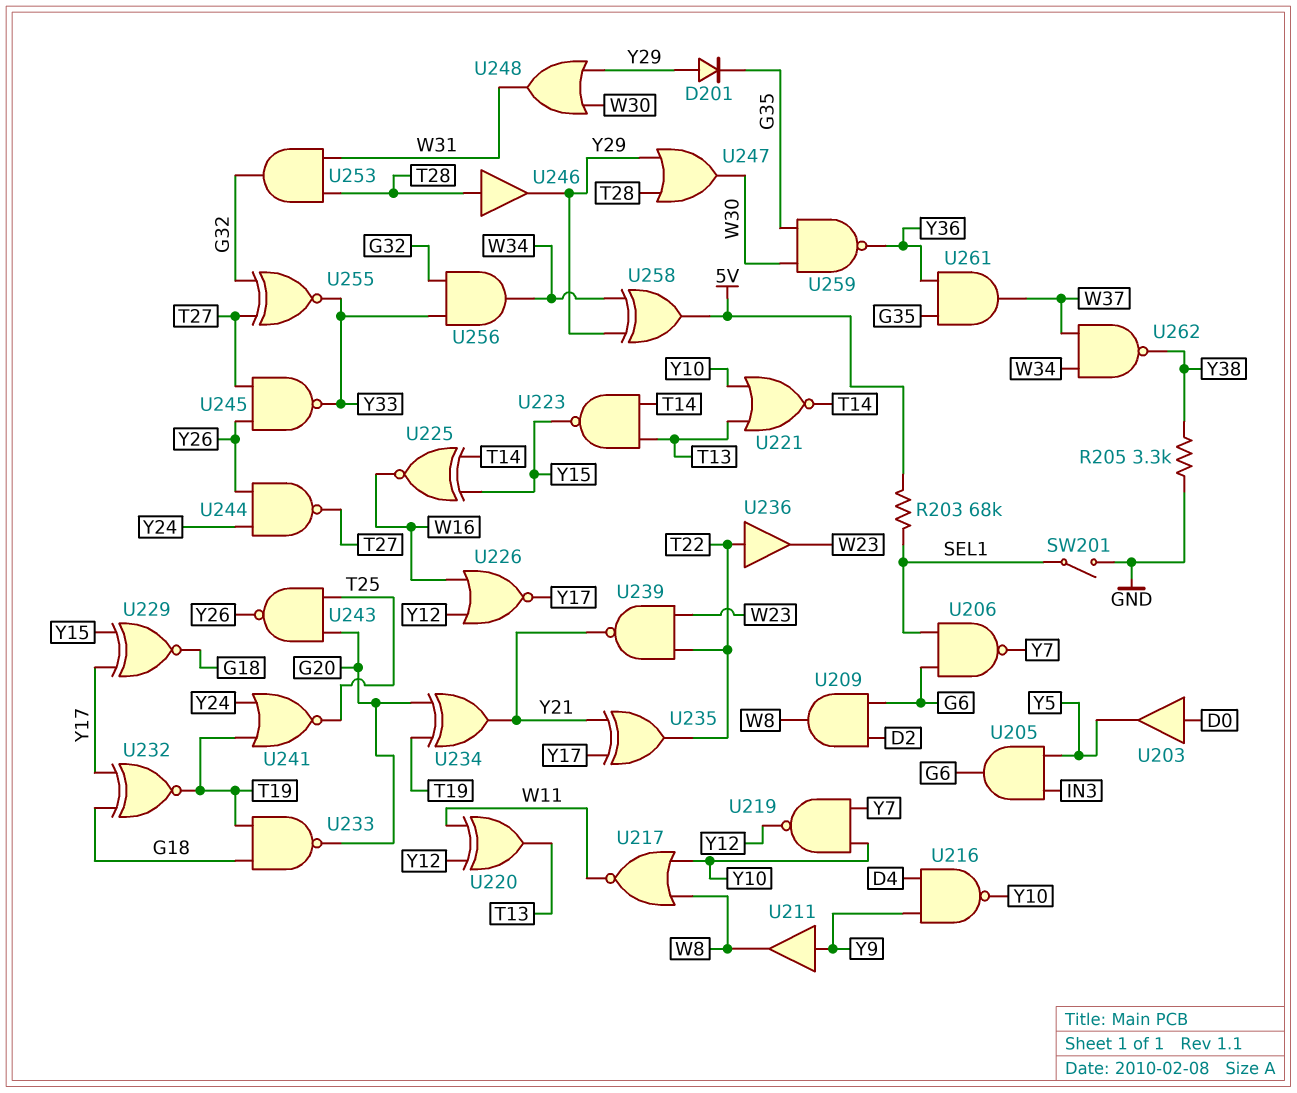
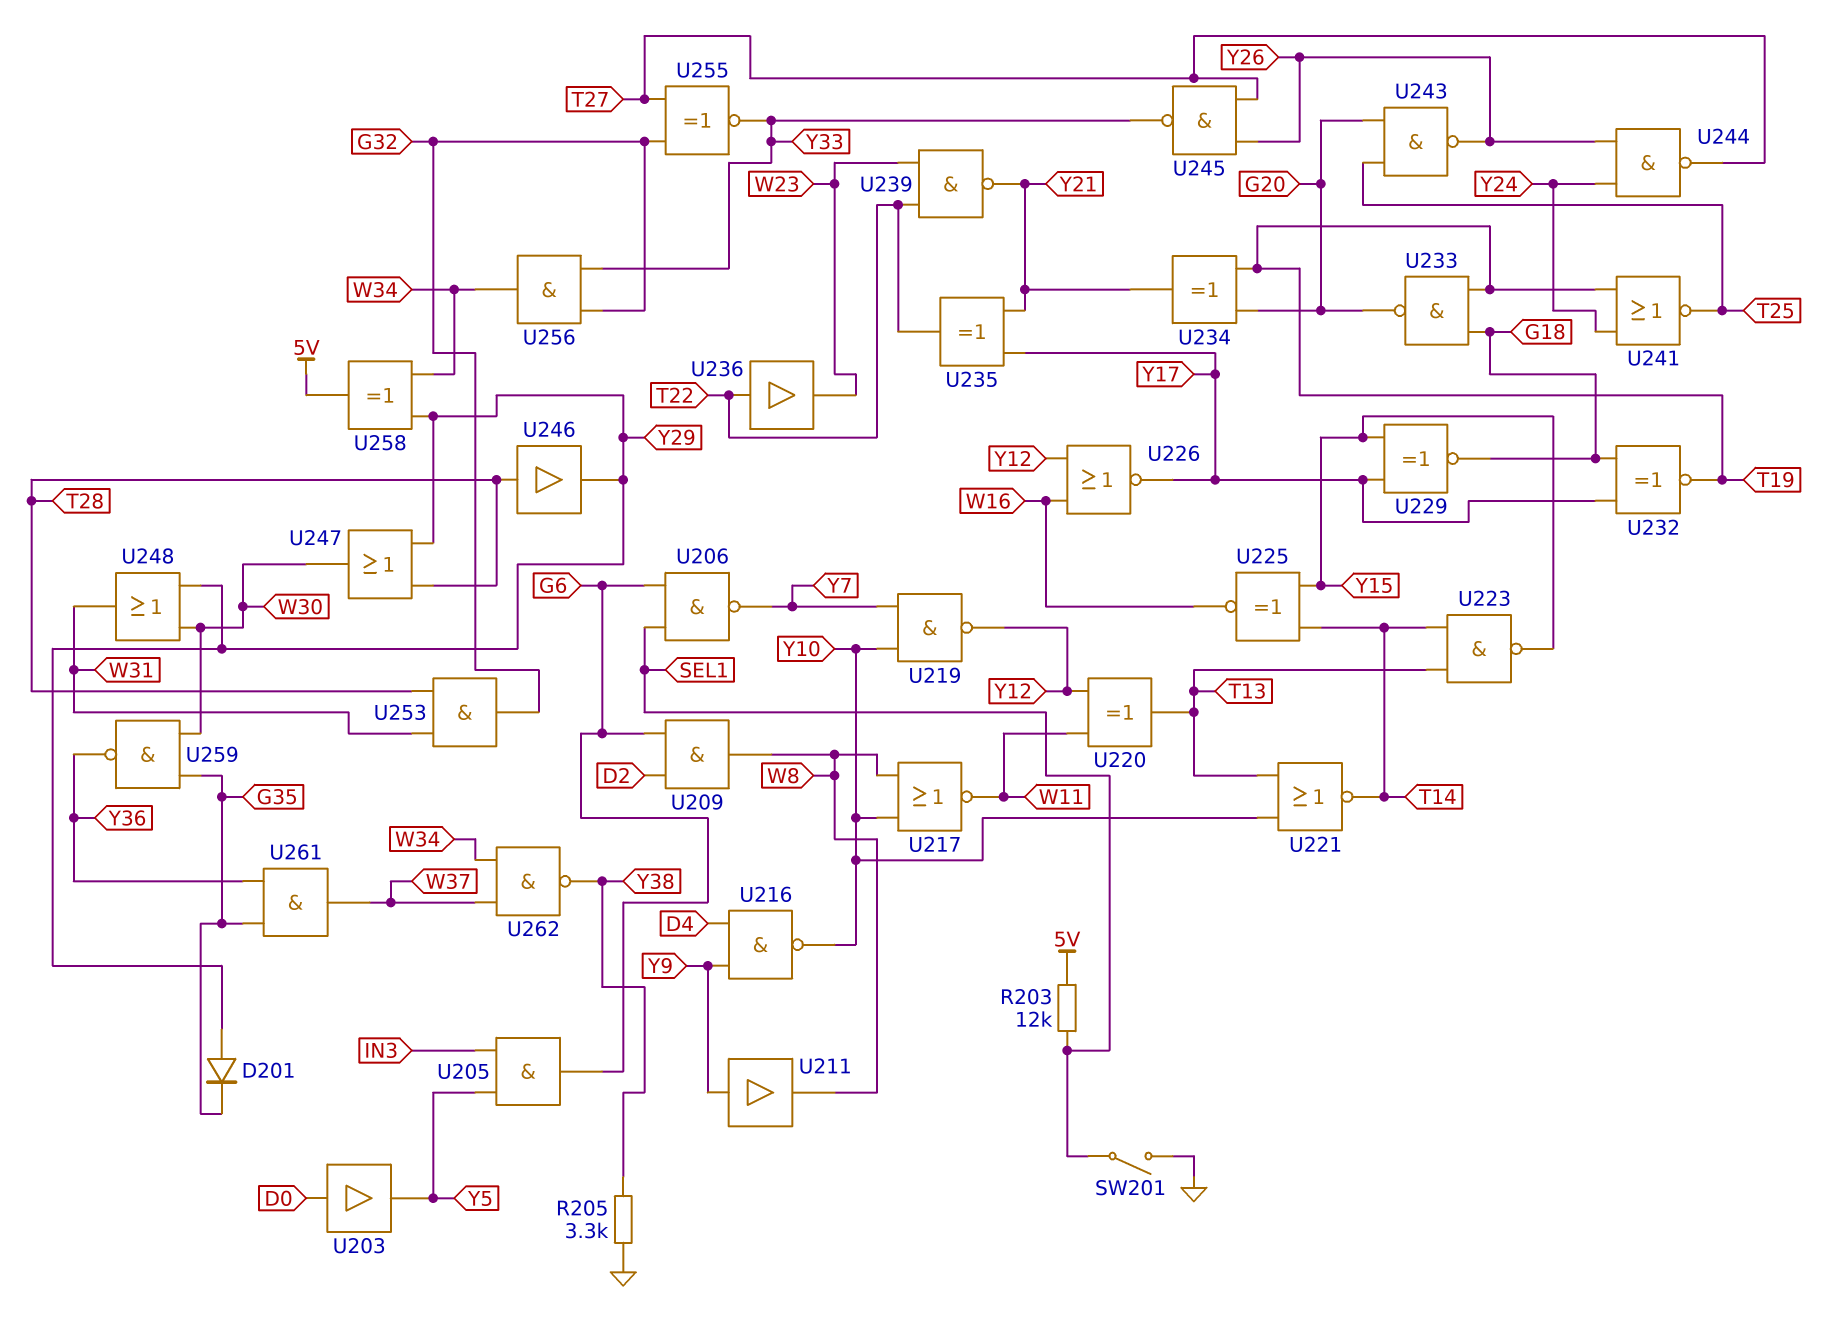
R203: 68k (5V, SEL1) -> 12k (5V, SEL1)

